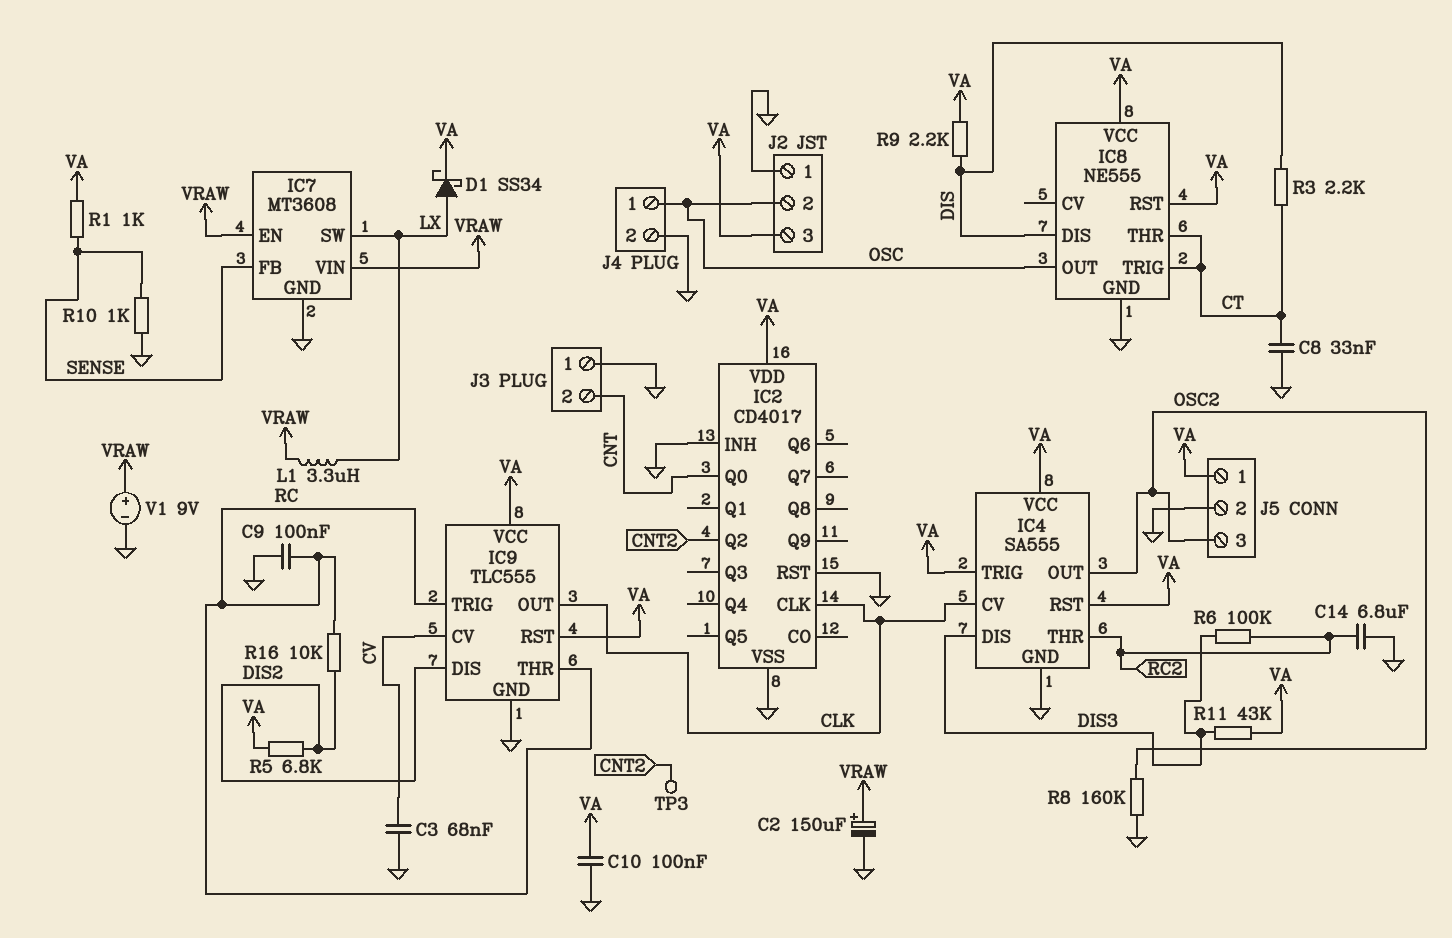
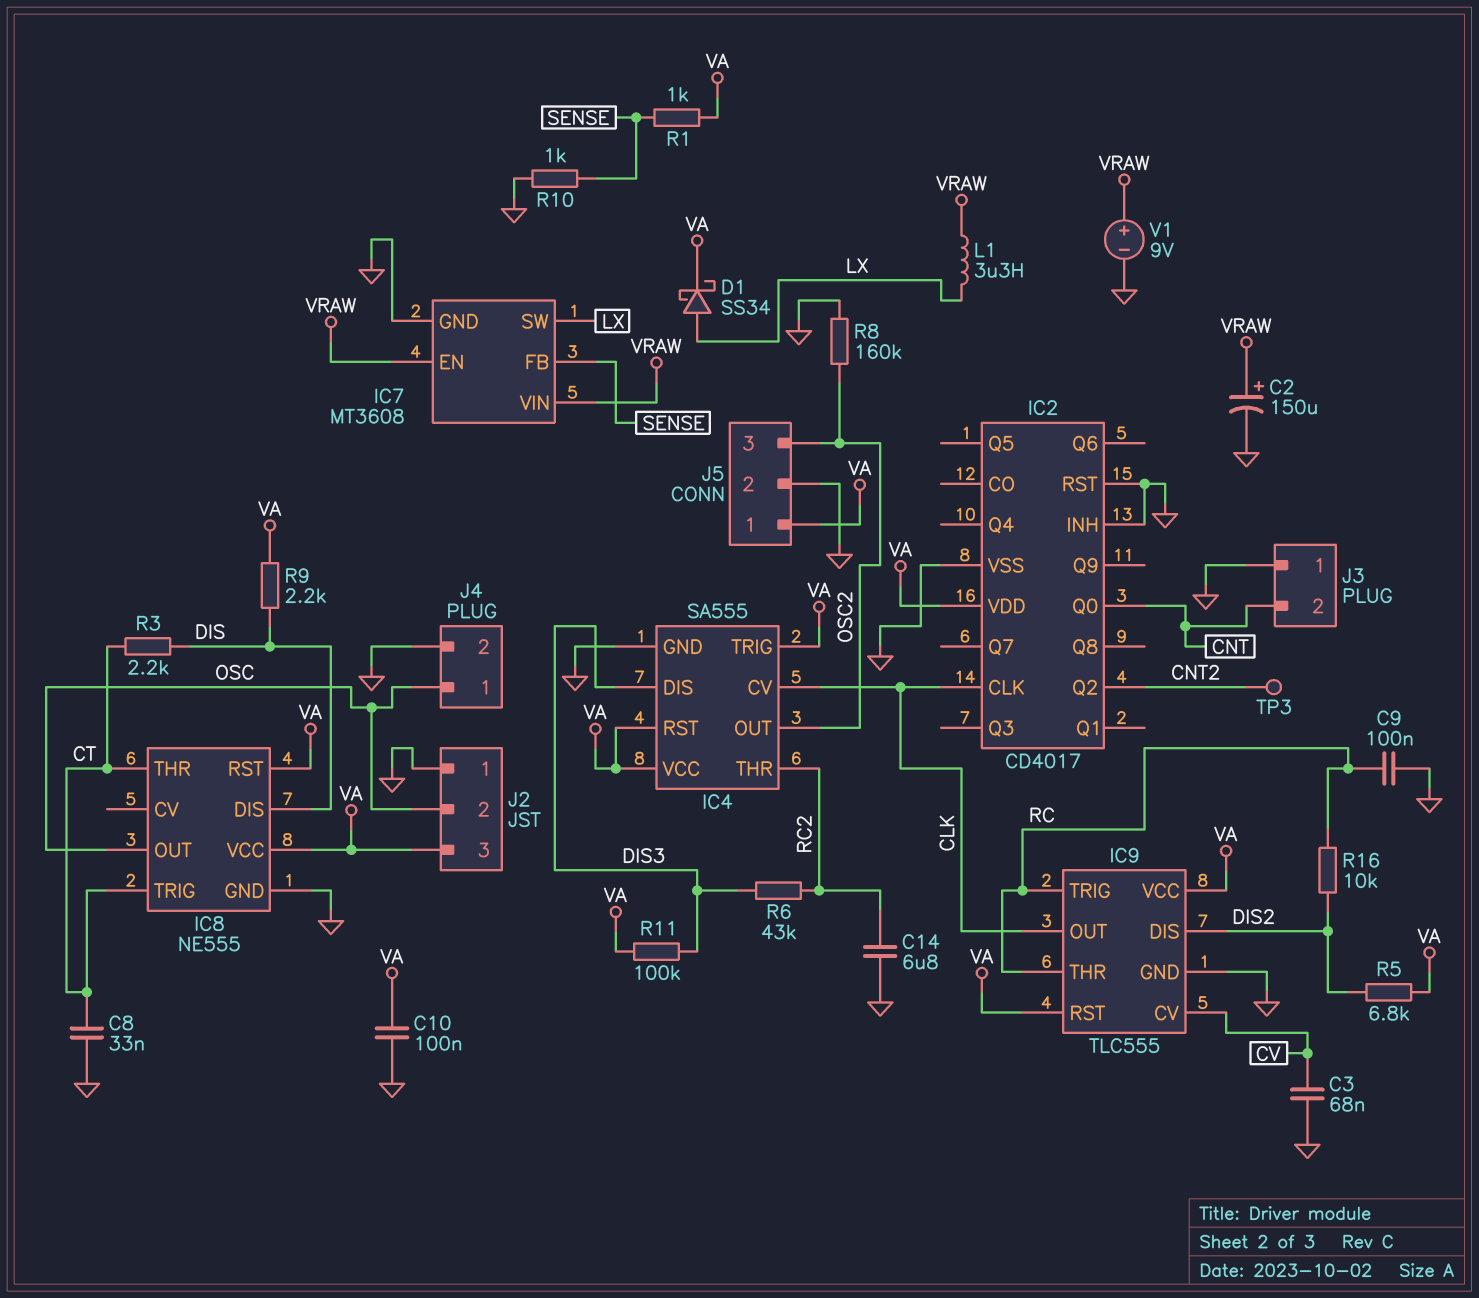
R6: 100k (DIS3, RC2) -> 43k (DIS3, RC2)
R11: 43k (DIS3, VA) -> 100k (DIS3, VA)

